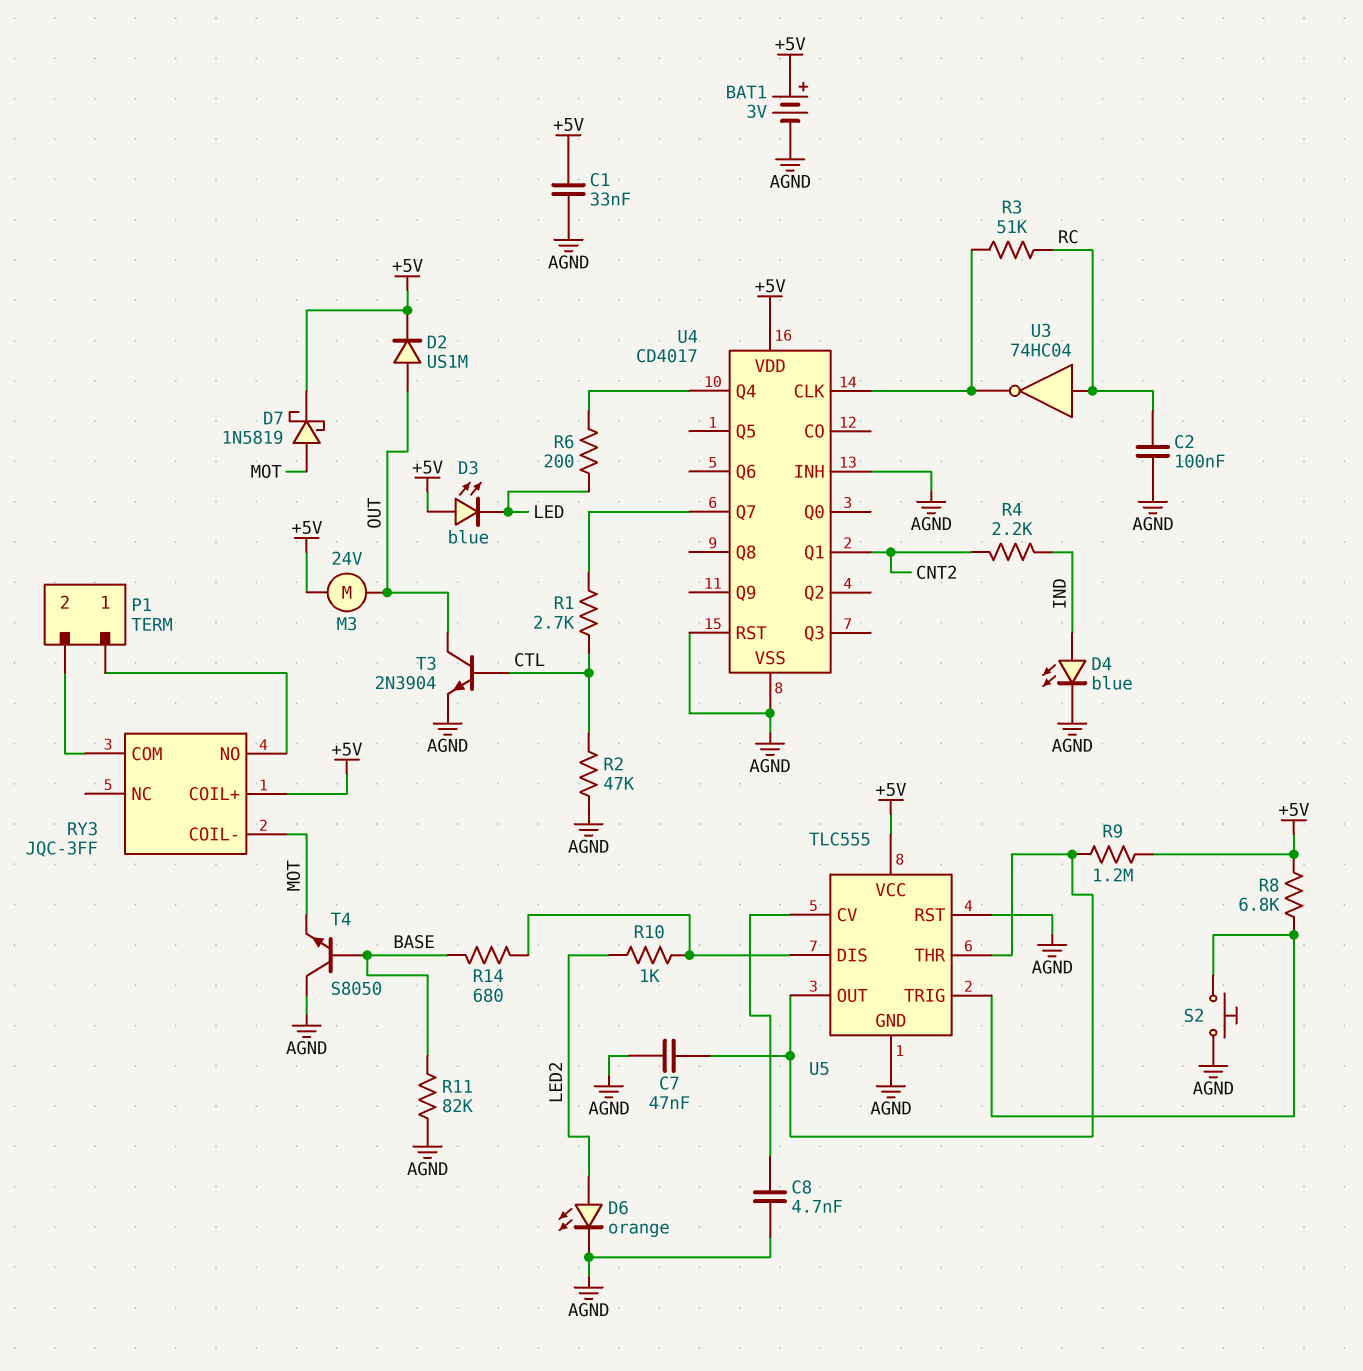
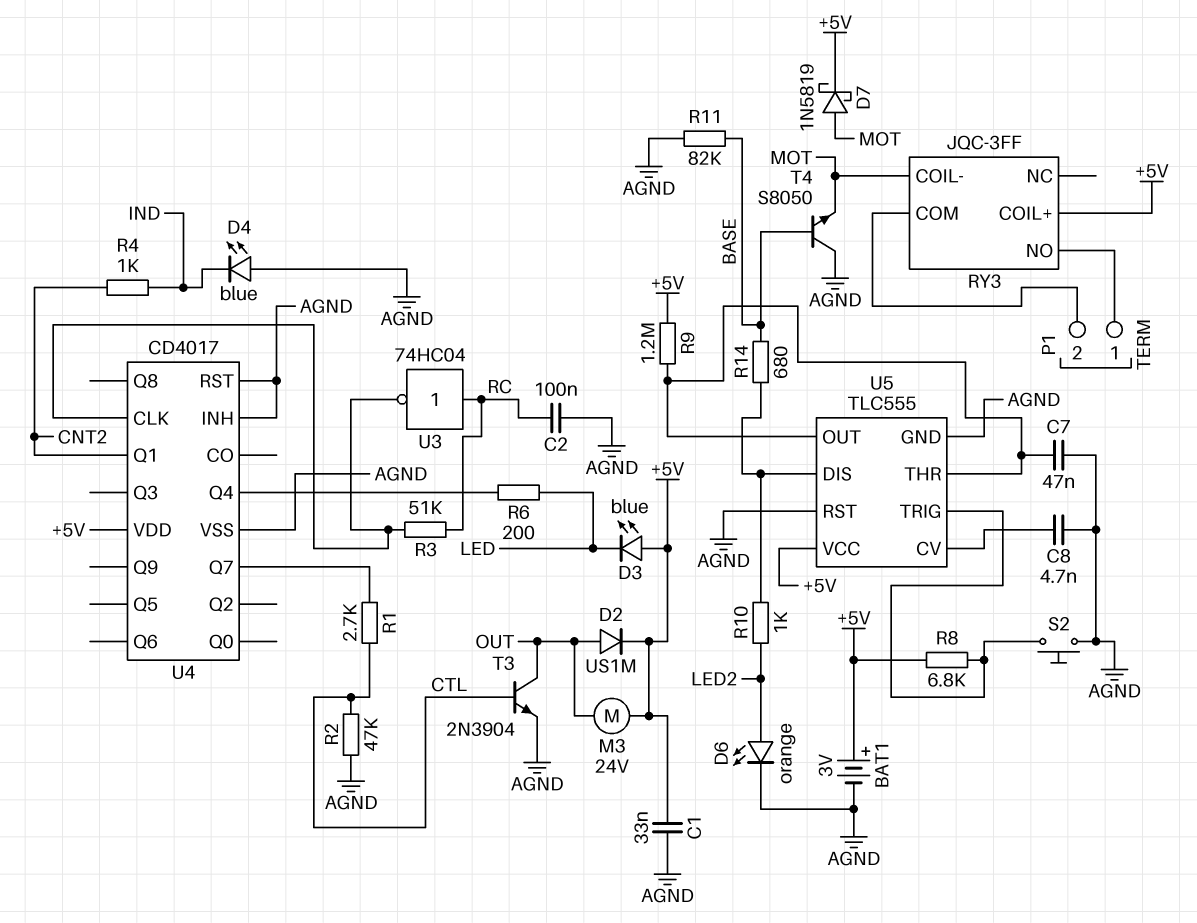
D4: LED blue (A IND, K AGND) -> LED blue (A AGND, K IND)
R4: 2.2k (CNT2, IND) -> 1k (CNT2, IND)

